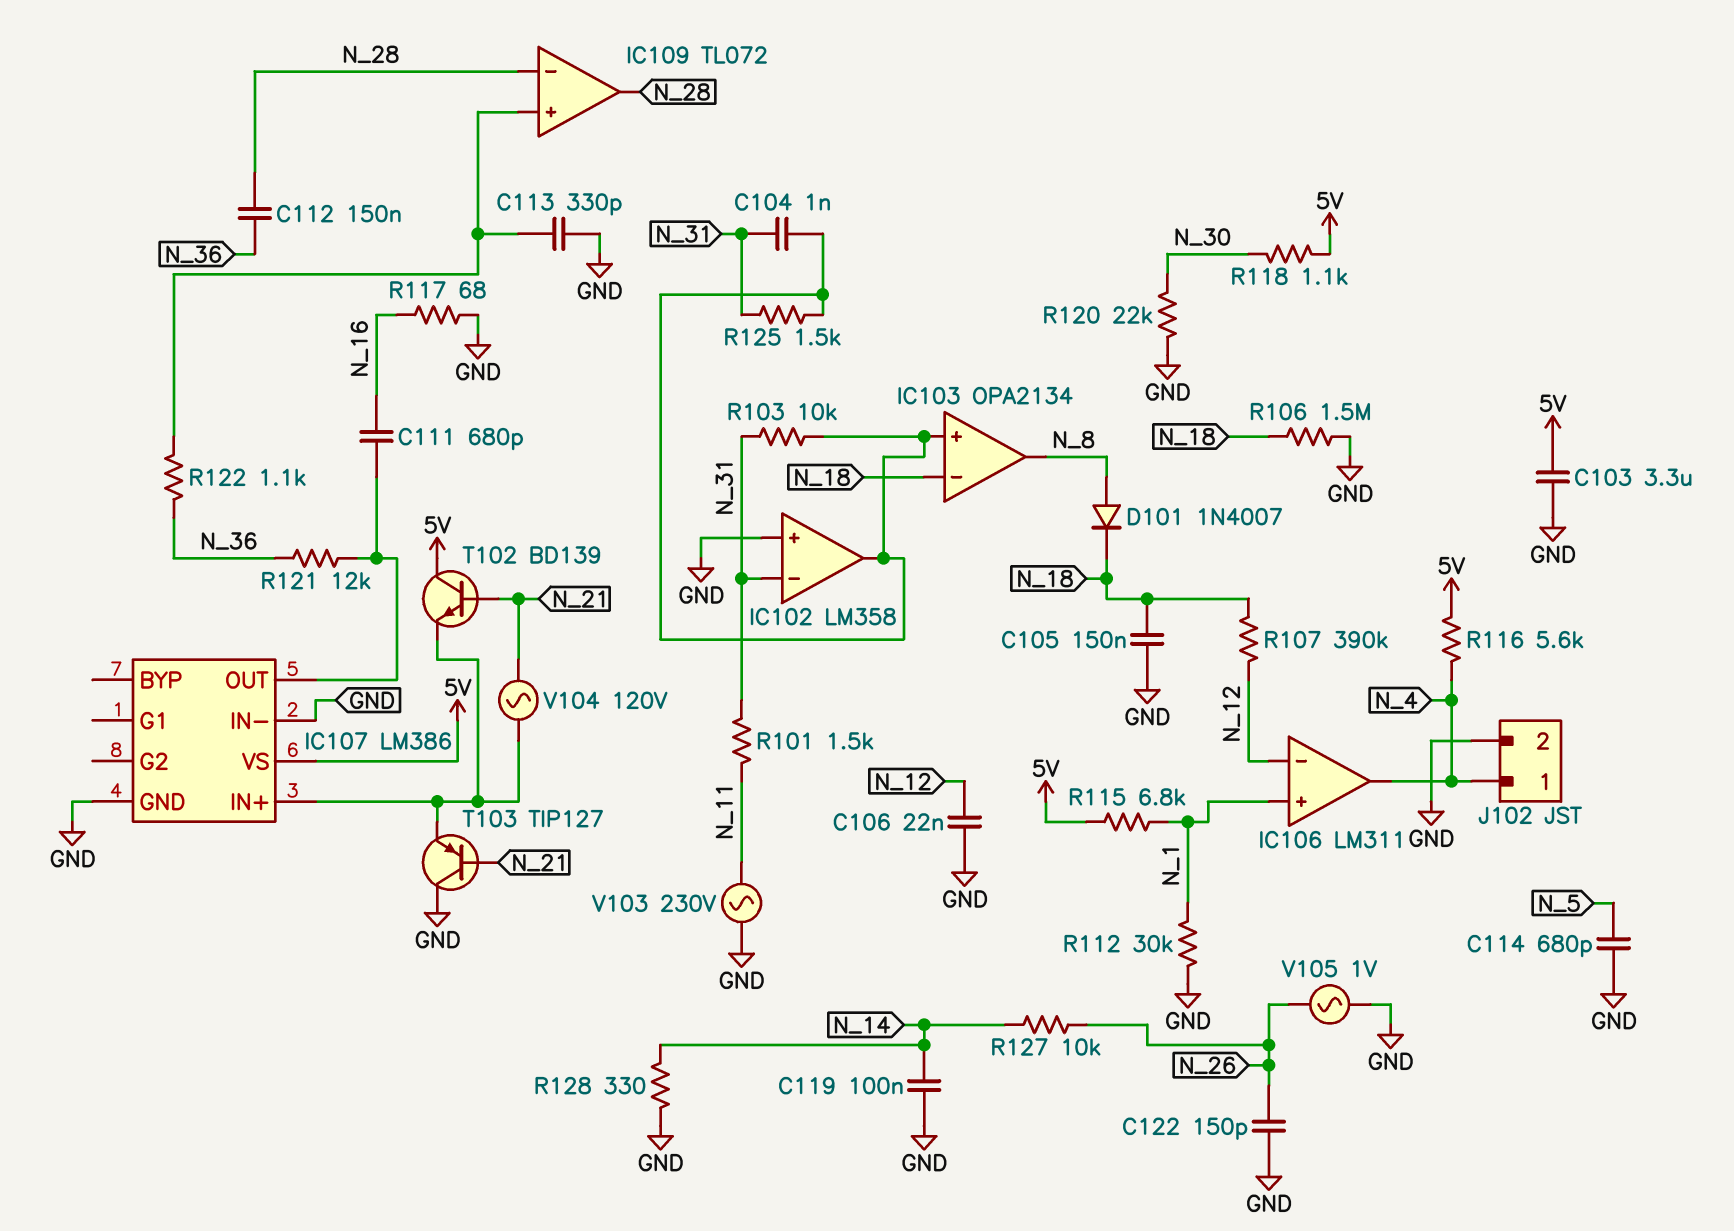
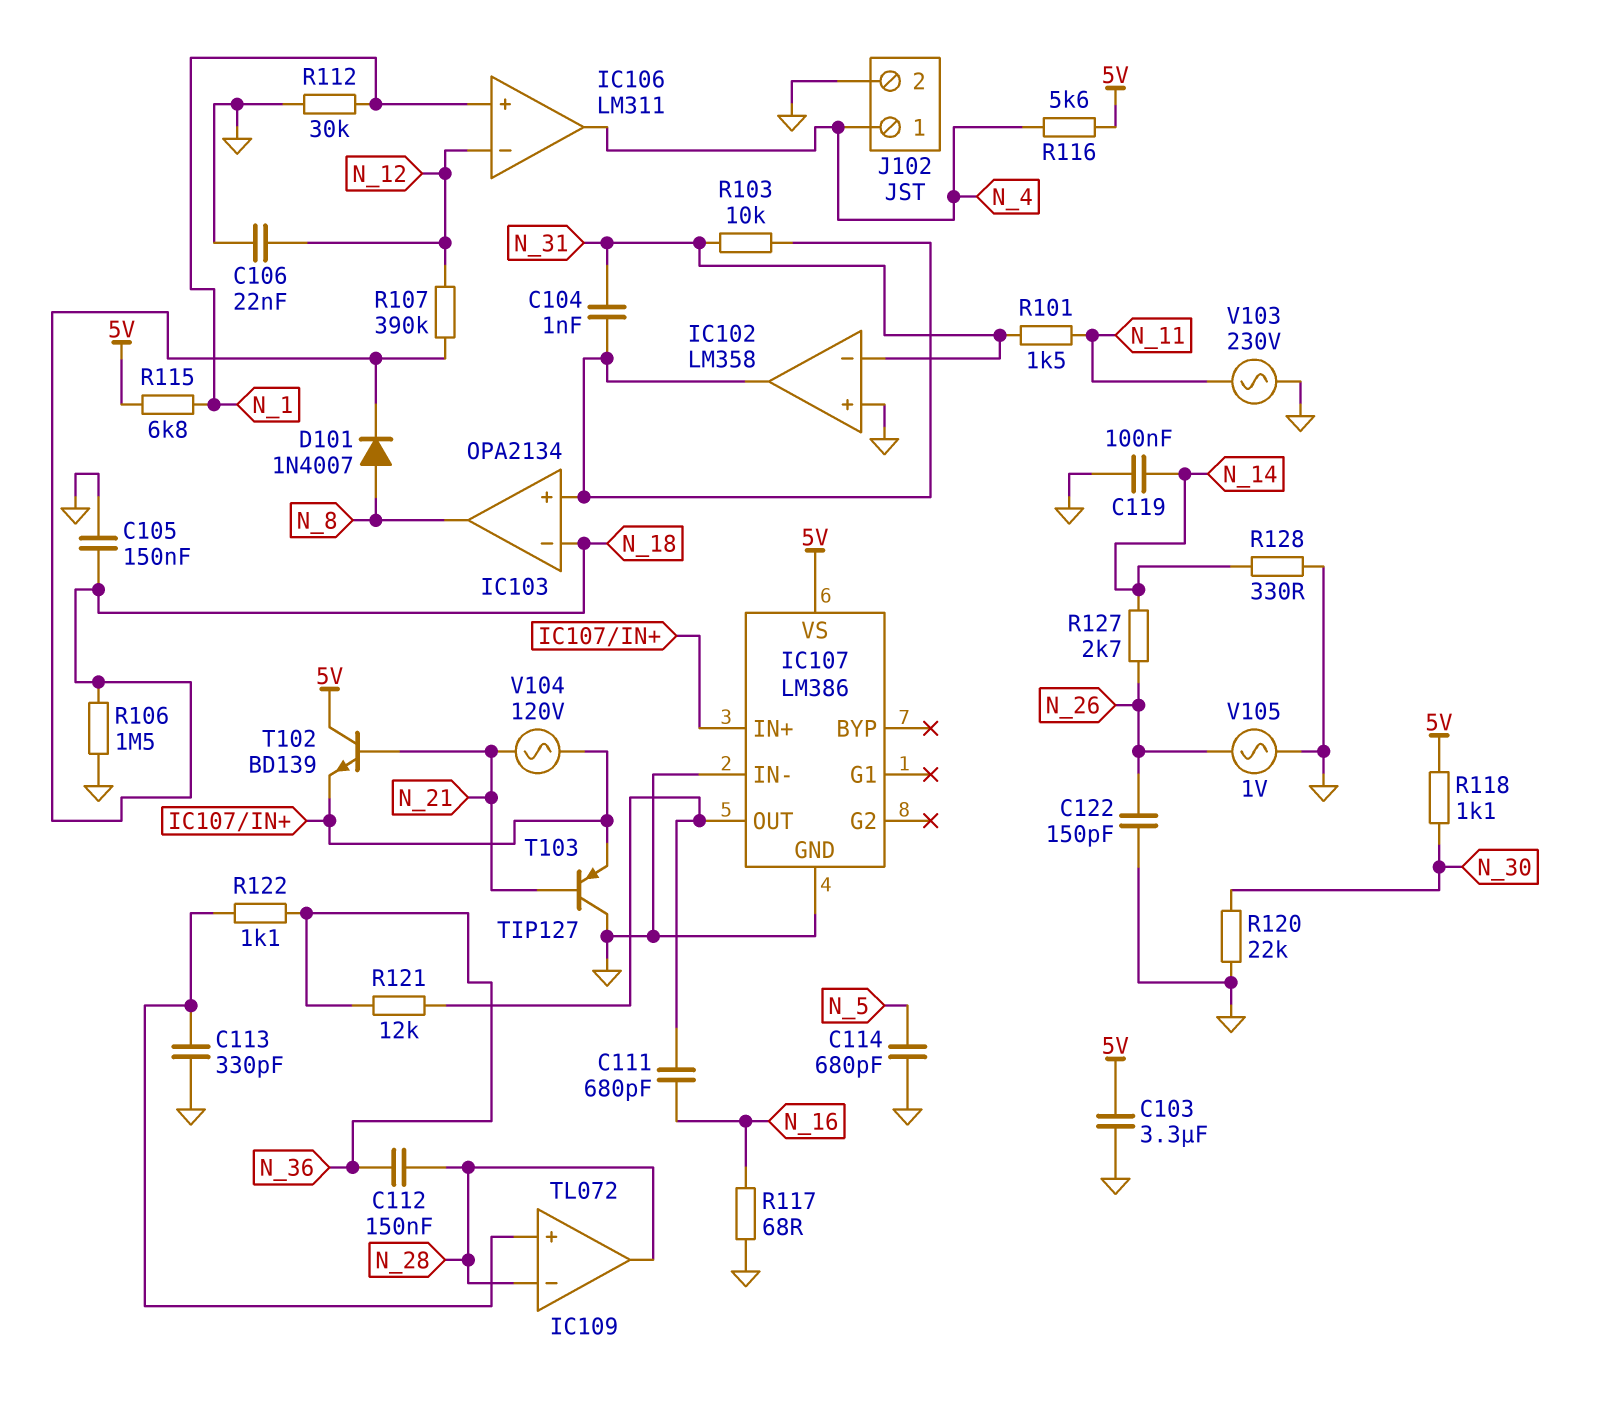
R125: 1.5k (IC102/out, N_31) -> none
R127: 10k (N_14, N_26) -> 2.7k (N_14, N_26)

